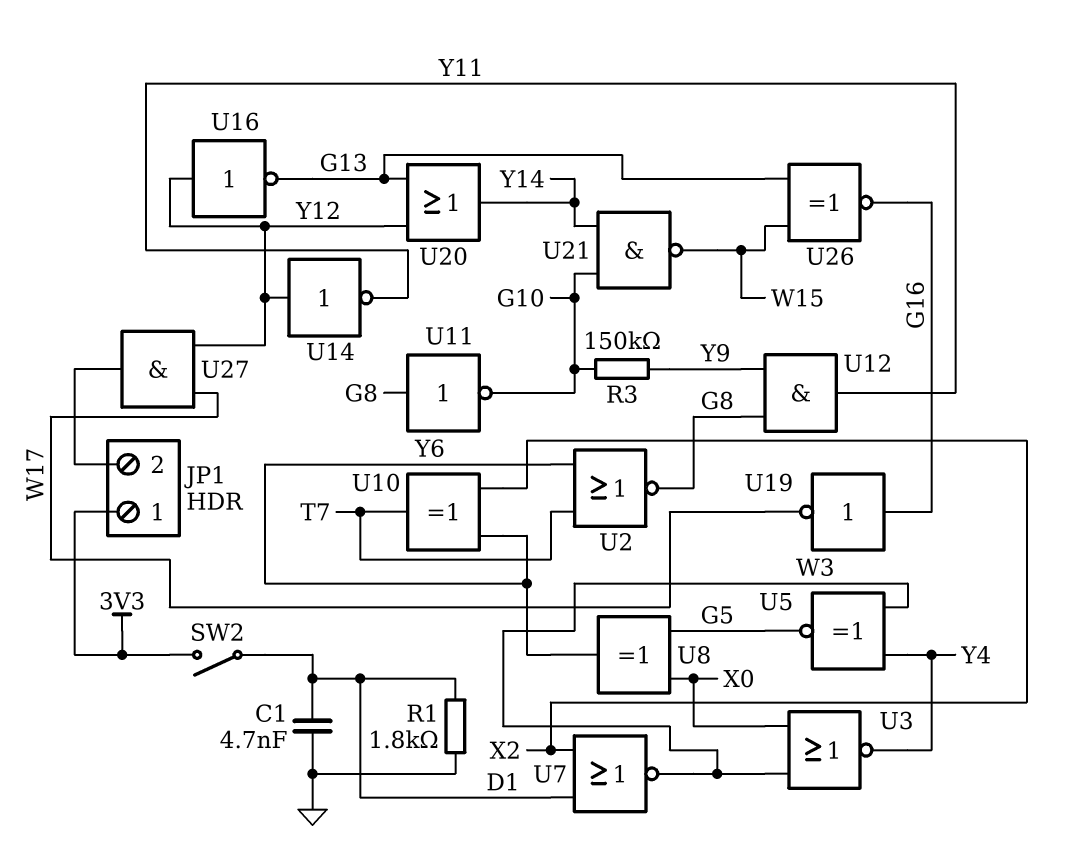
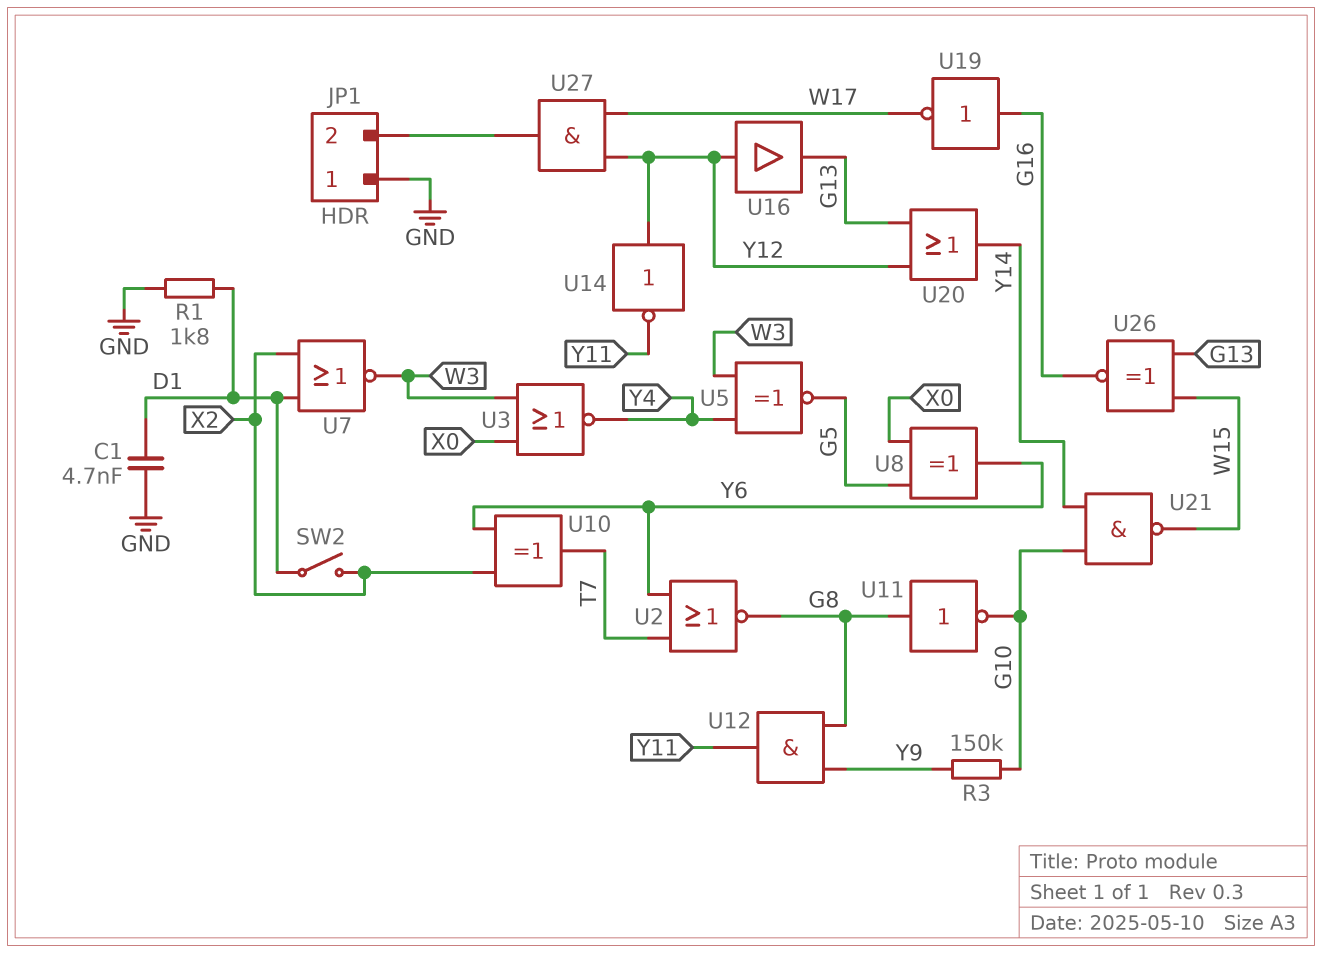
JP1 pin 1: 3V3 -> GND
SW2: switch (3V3, D1) -> switch (D1, X2)
U16: NOT (in Y12, out G13) -> buffer (in Y12, out G13)

